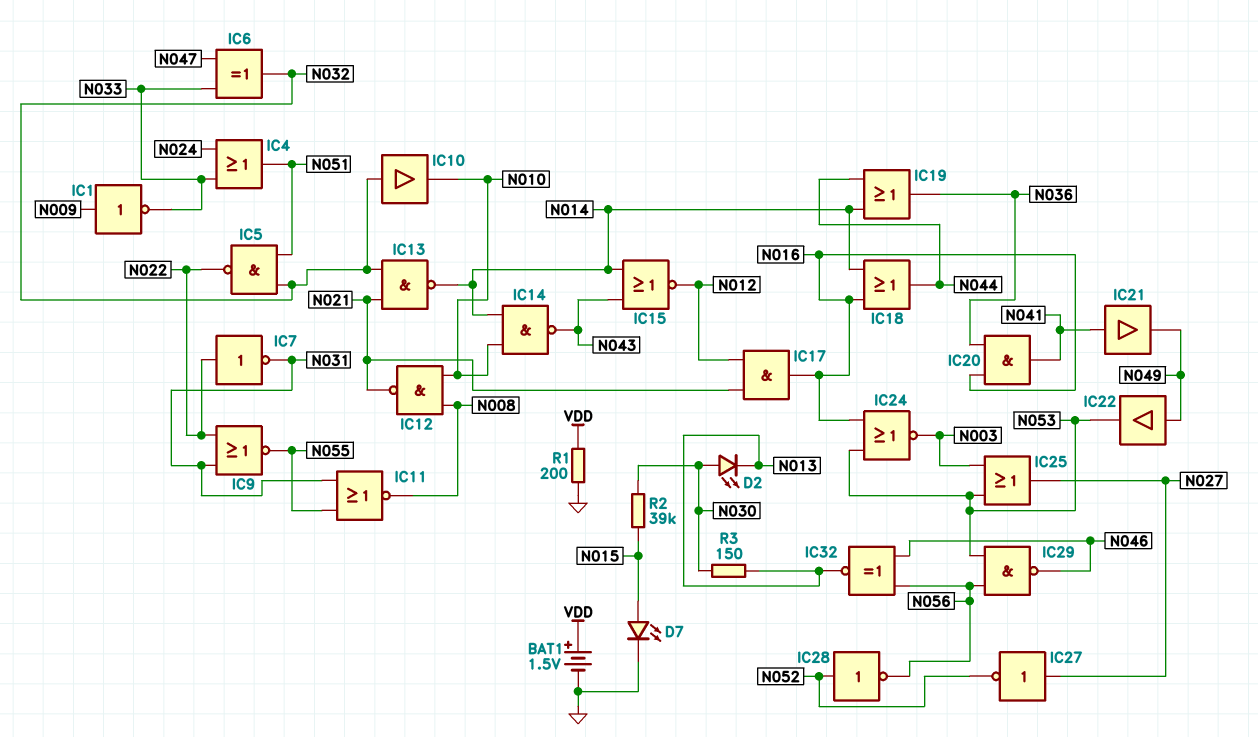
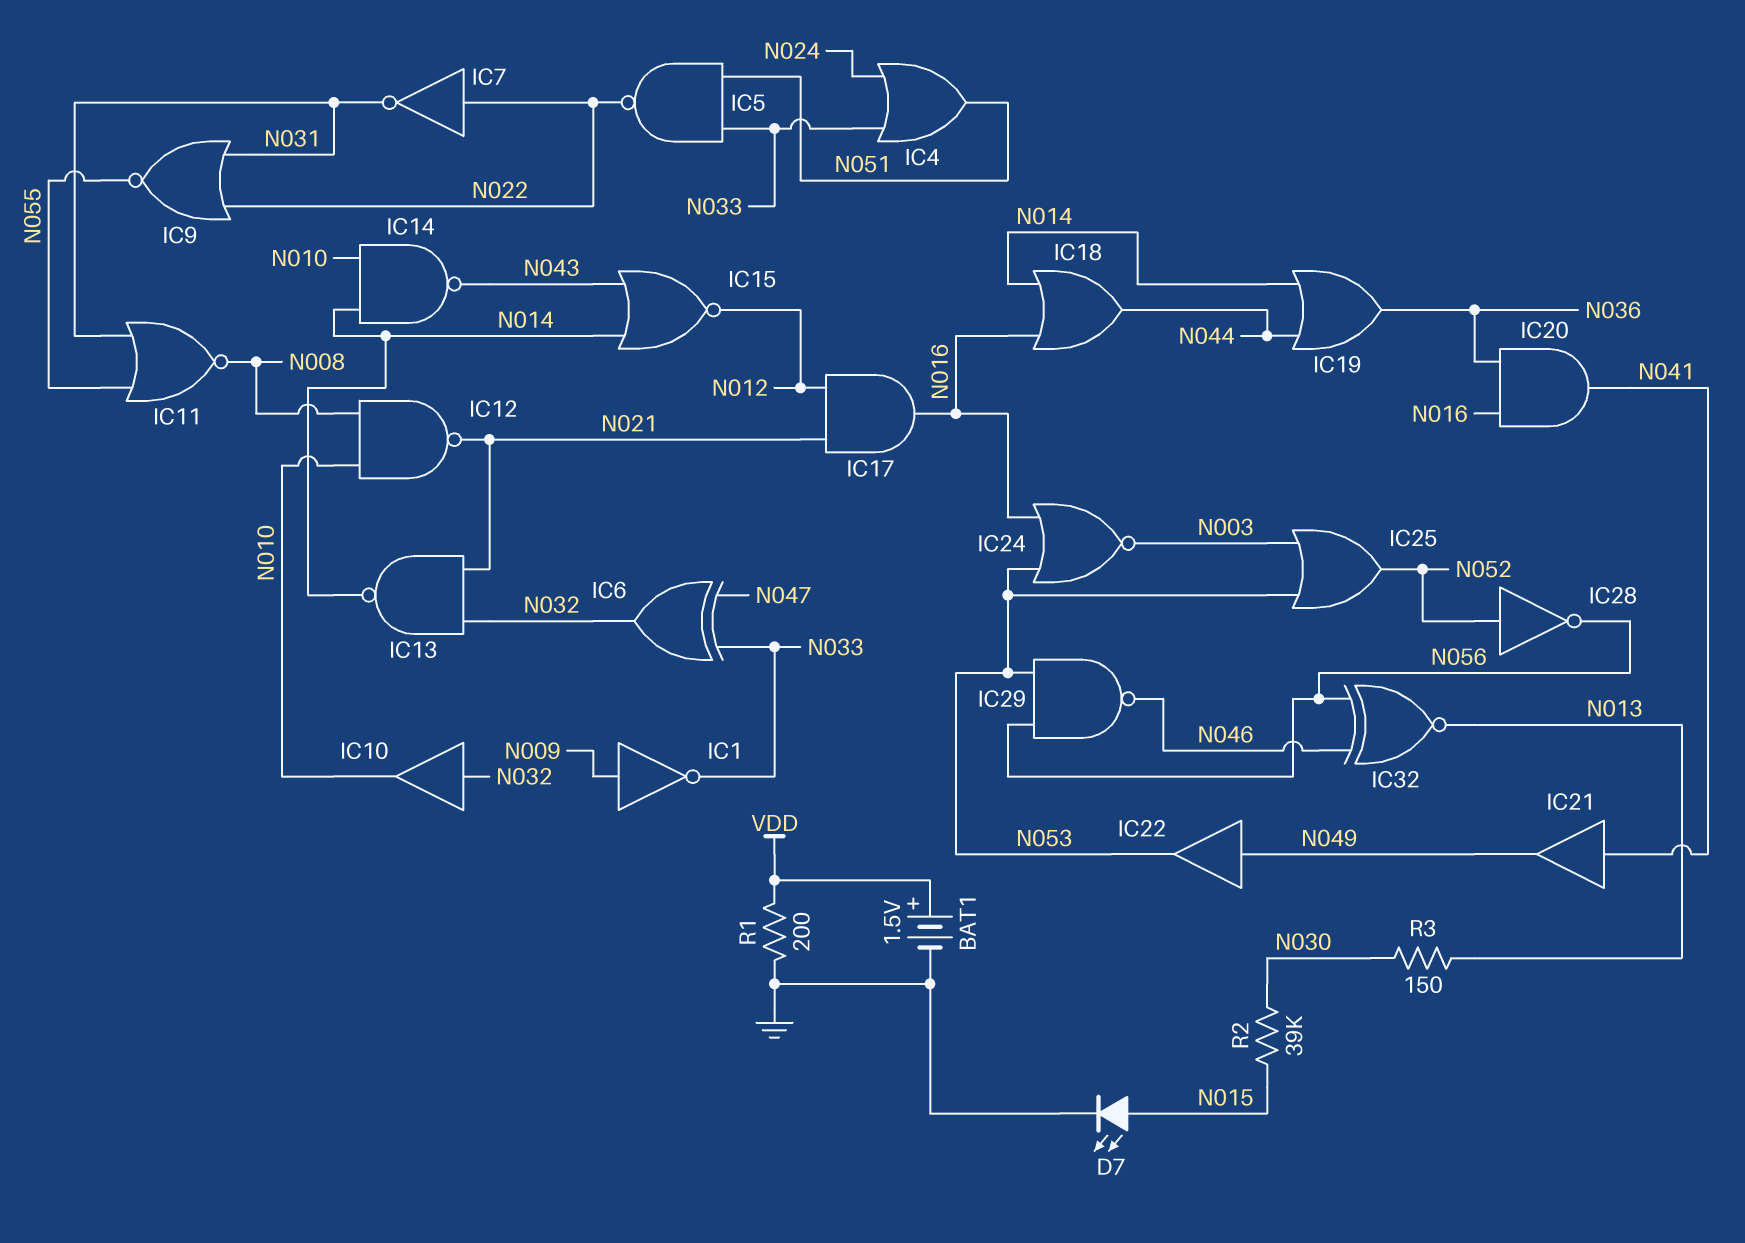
D2: LED (A N030, K N013) -> none
IC5: NAND (in N032, in N051, out N022) -> NAND (in N033, in N051, out N022)
IC25: OR (in N003, in N053, out N027) -> OR (in N003, in N053, out N052)
IC27: NOT (in N027, out N052) -> none

